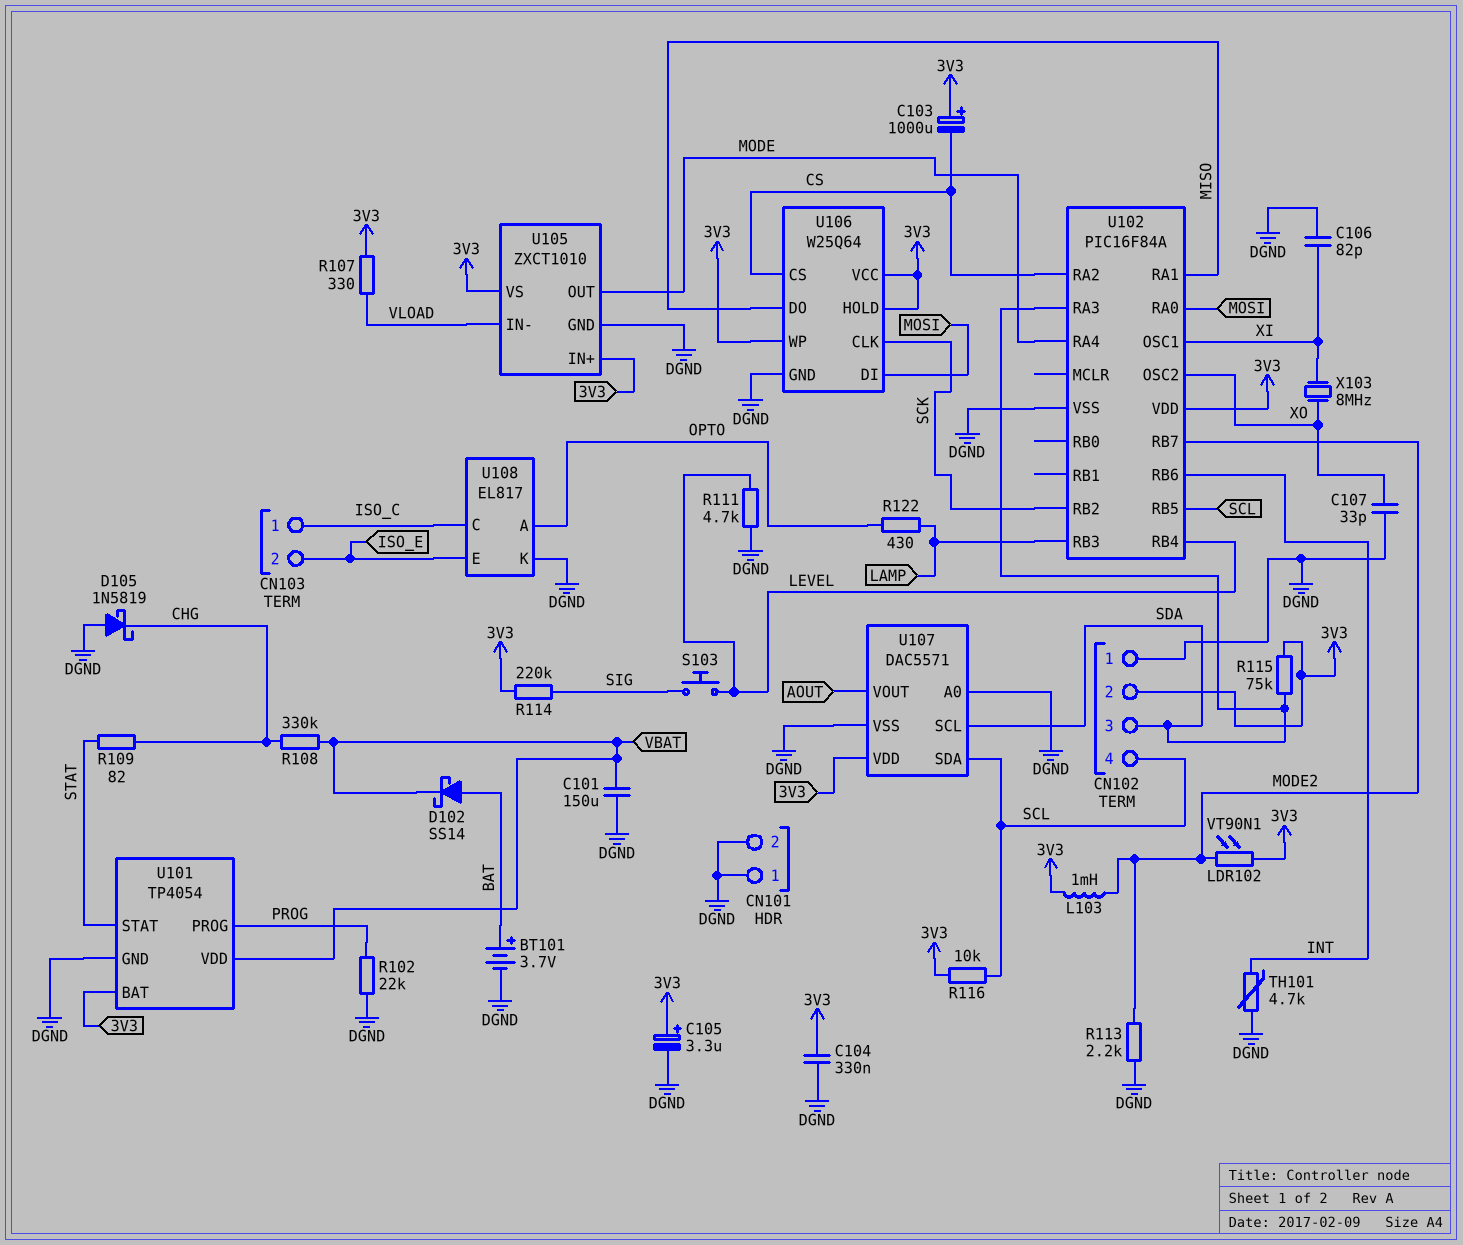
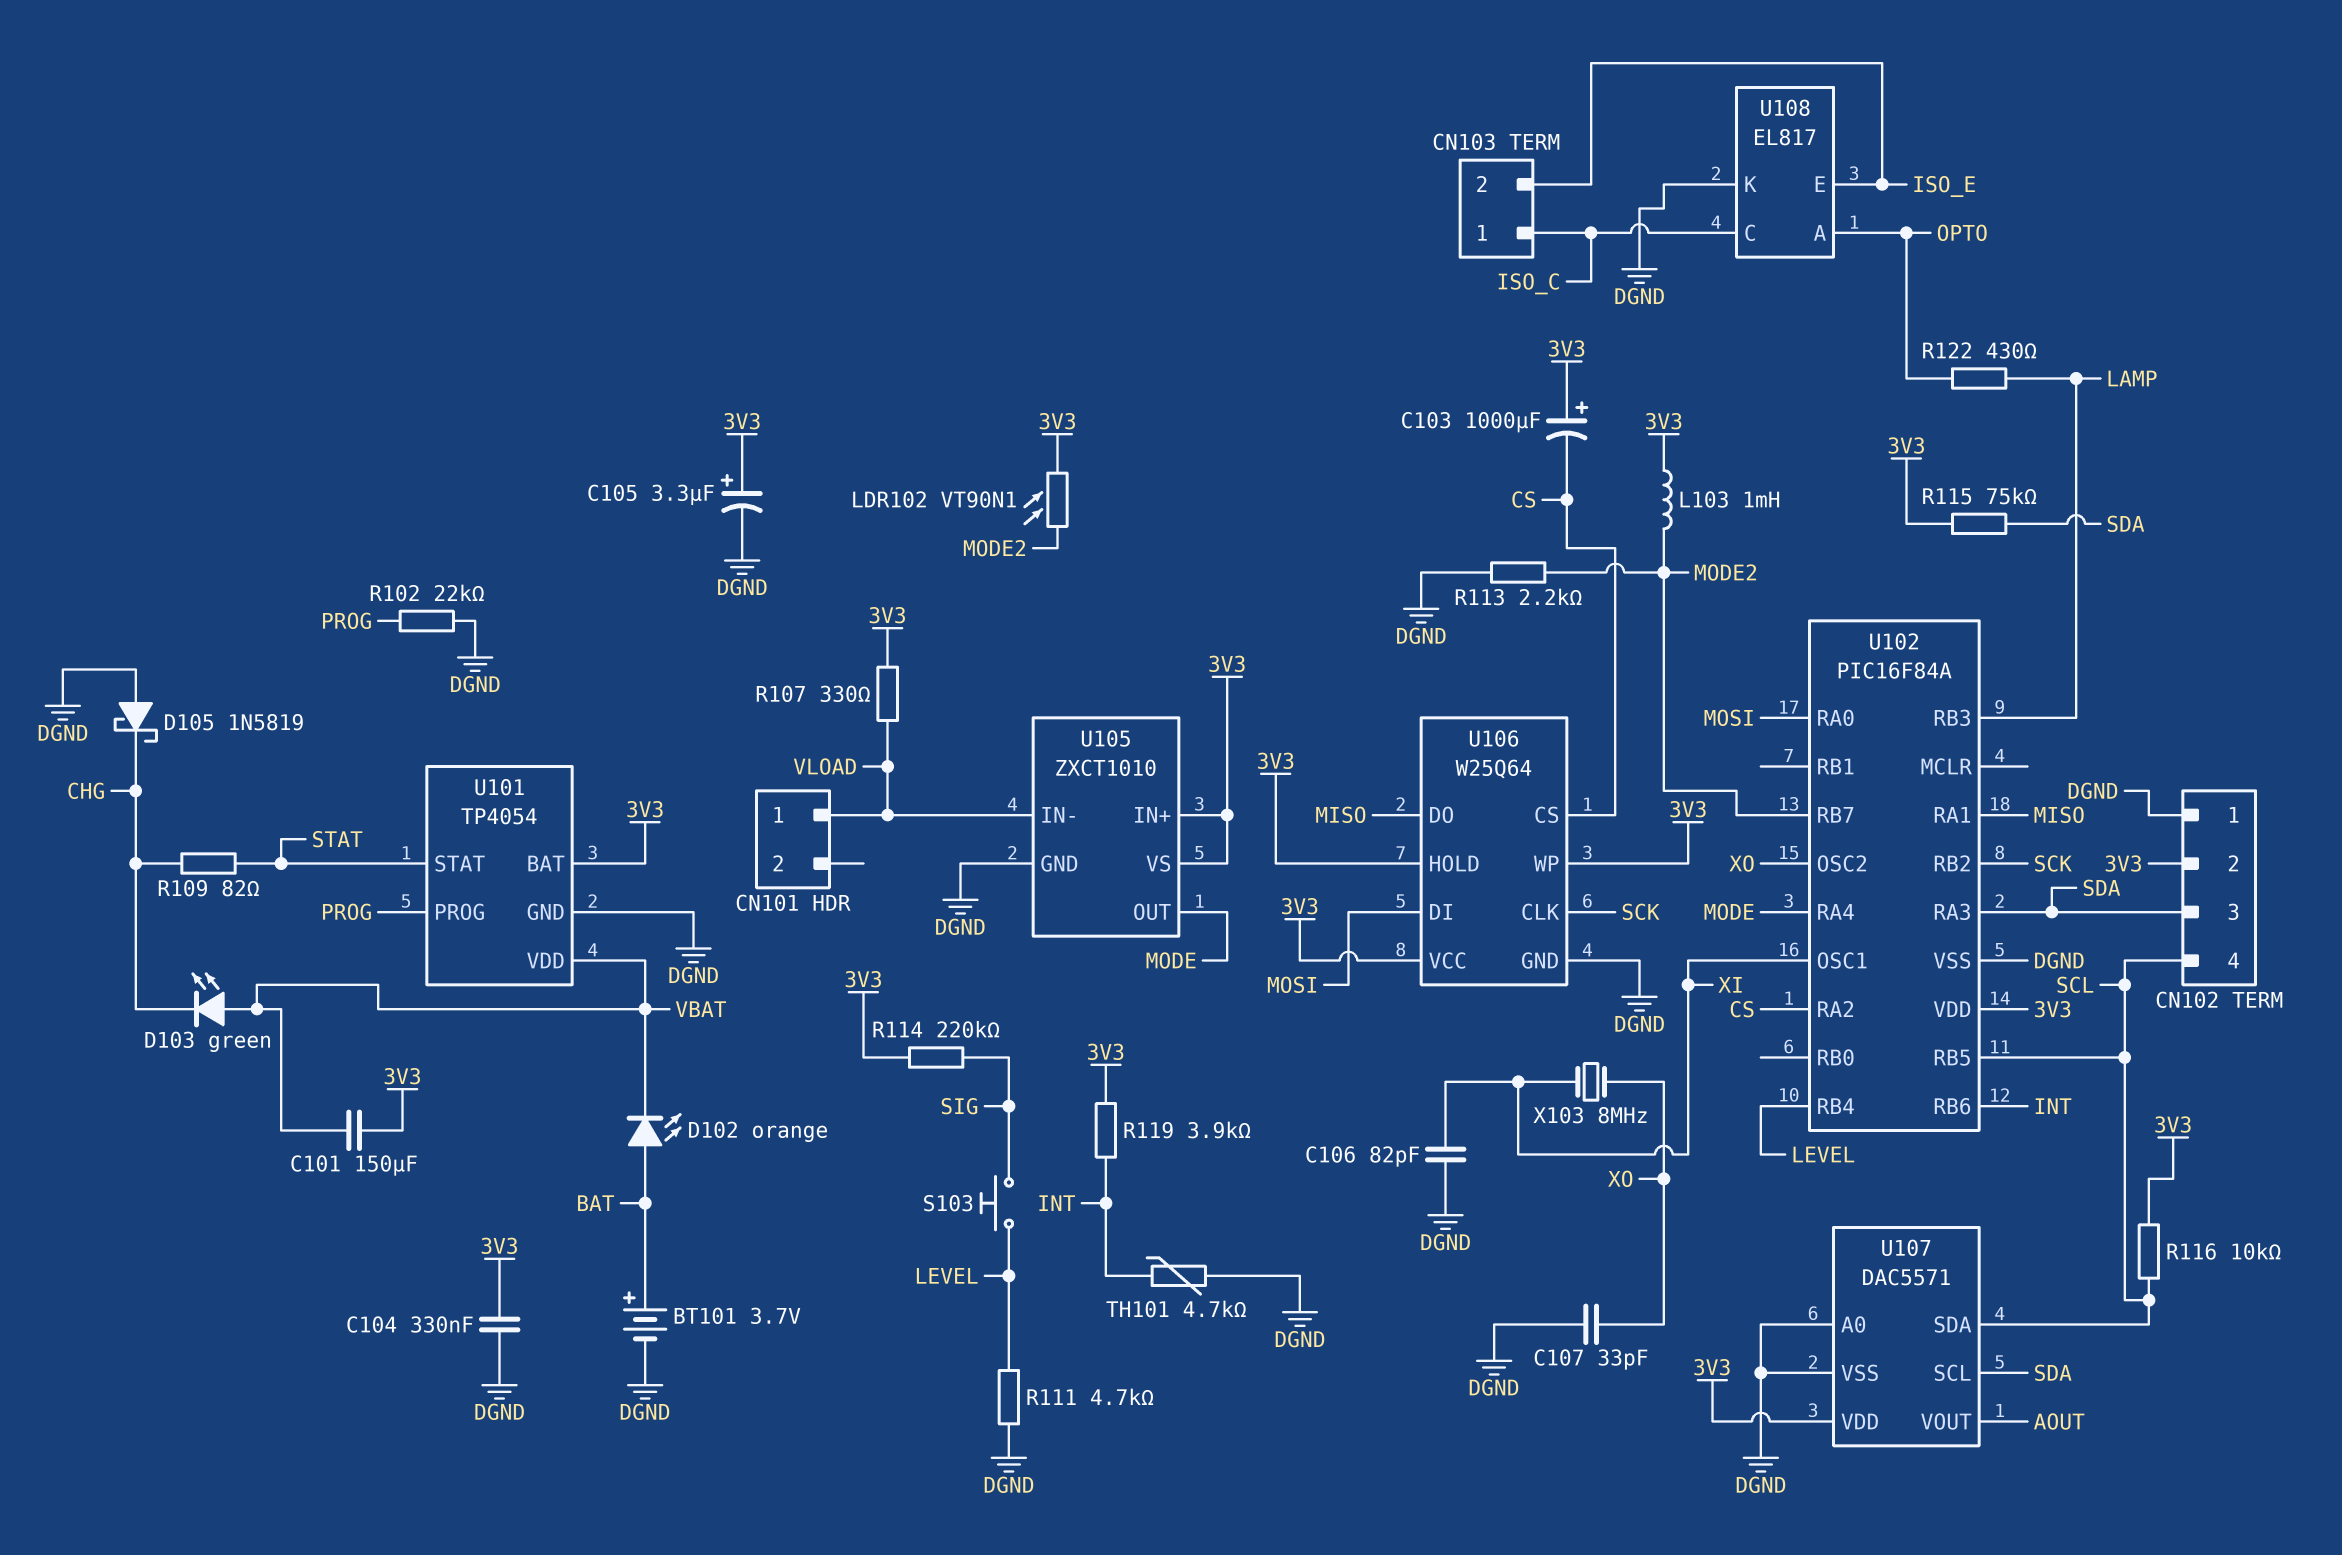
C101: 150uF (DGND, VBAT) -> 150uF (3V3, VBAT)
CN101 pin 1: DGND -> VLOAD
CN101 pin 2: DGND -> none
D102: schottky SS14 (A BAT, K VBAT) -> LED orange (A BAT, K VBAT)
D103: none -> LED green (A VBAT, K CHG)
R108: 330k (CHG, VBAT) -> none
R119: none -> 3.9k (3V3, INT)

